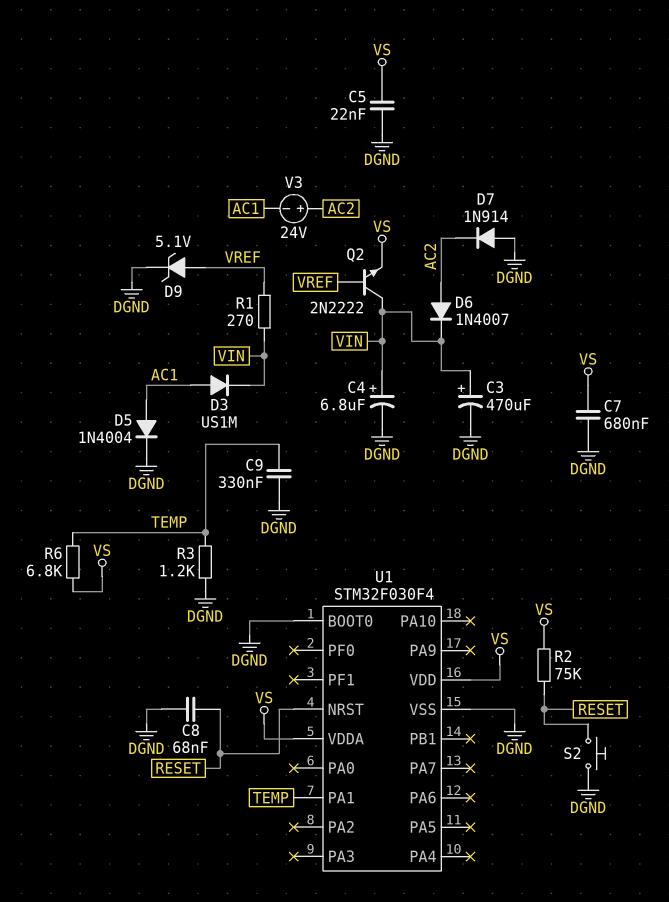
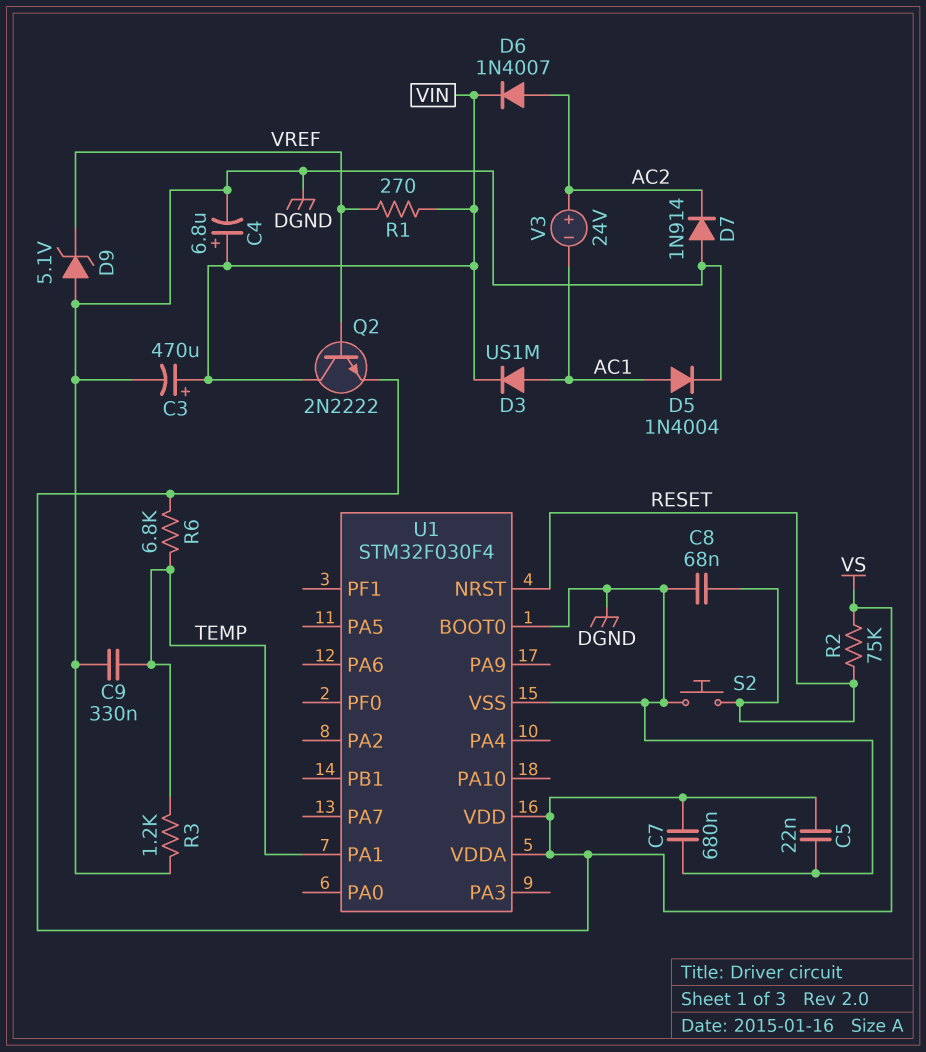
D9: zener 5.1V (A VREF, K DGND) -> zener 5.1V (A DGND, K VREF)

